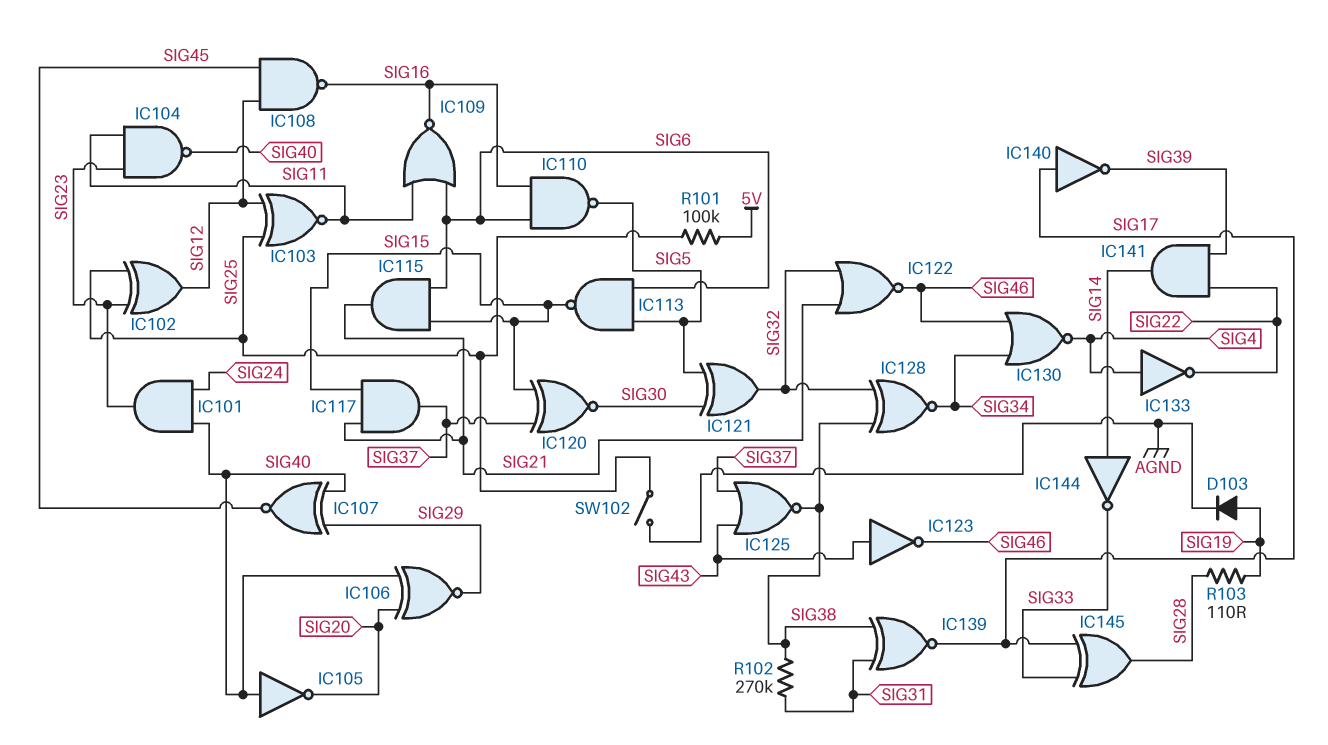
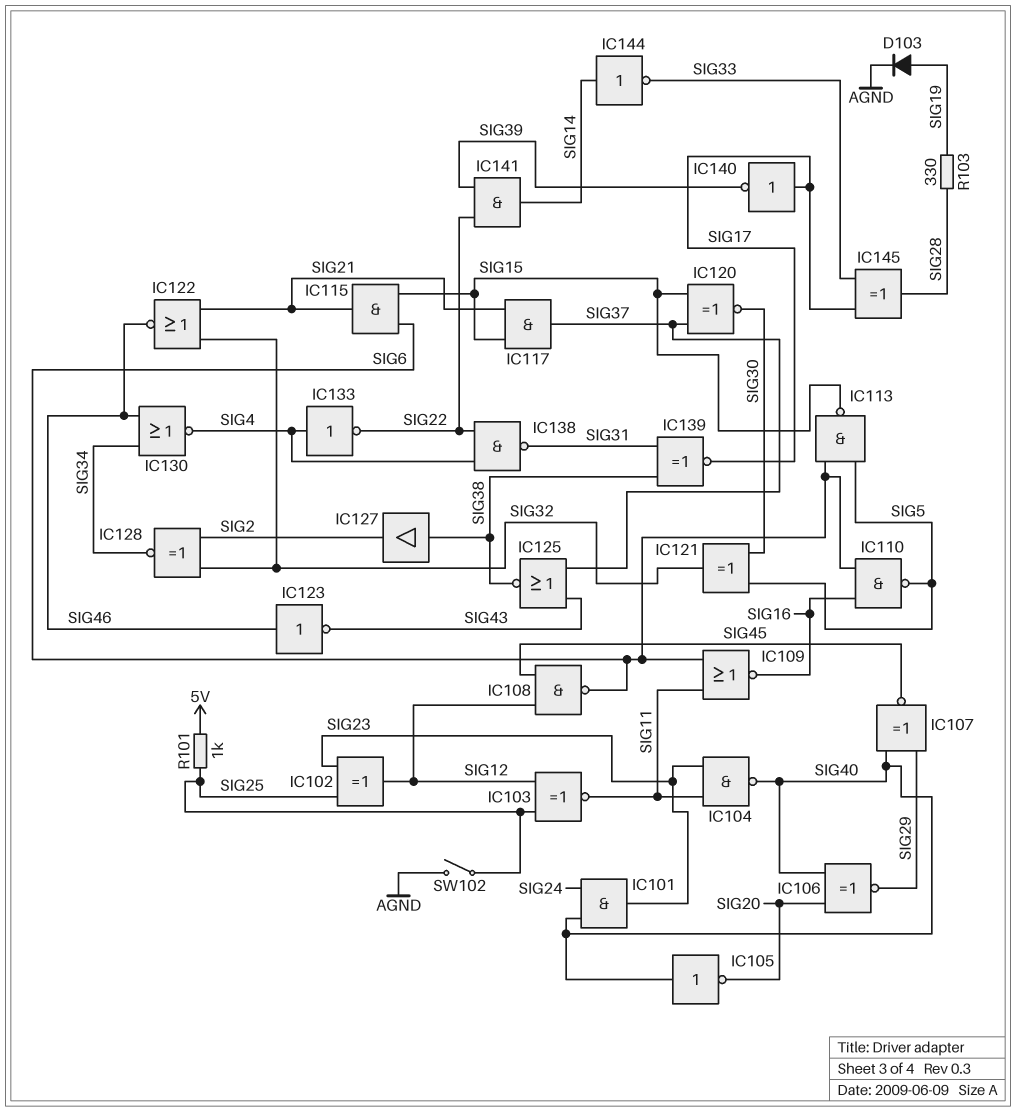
IC108: NAND (in SIG12, in SIG45, out SIG16) -> NAND (in SIG12, in SIG45, out SIG6)
IC123: NOT (in SIG43, out SIG46) -> NOT (in SIG46, out SIG43)
IC127: none -> buffer (in SIG38, out SIG2)
IC128: XNOR (in SIG32, in SIG38, out SIG34) -> XNOR (in SIG2, in SIG32, out SIG34)
IC138: none -> NAND (in SIG4, in SIG22, out SIG31)
R101: 100k (5V, SIG25) -> 1k (5V, SIG25)
R102: 270k (SIG31, SIG38) -> none
R103: 110 (SIG19, SIG28) -> 330 (SIG19, SIG28)

